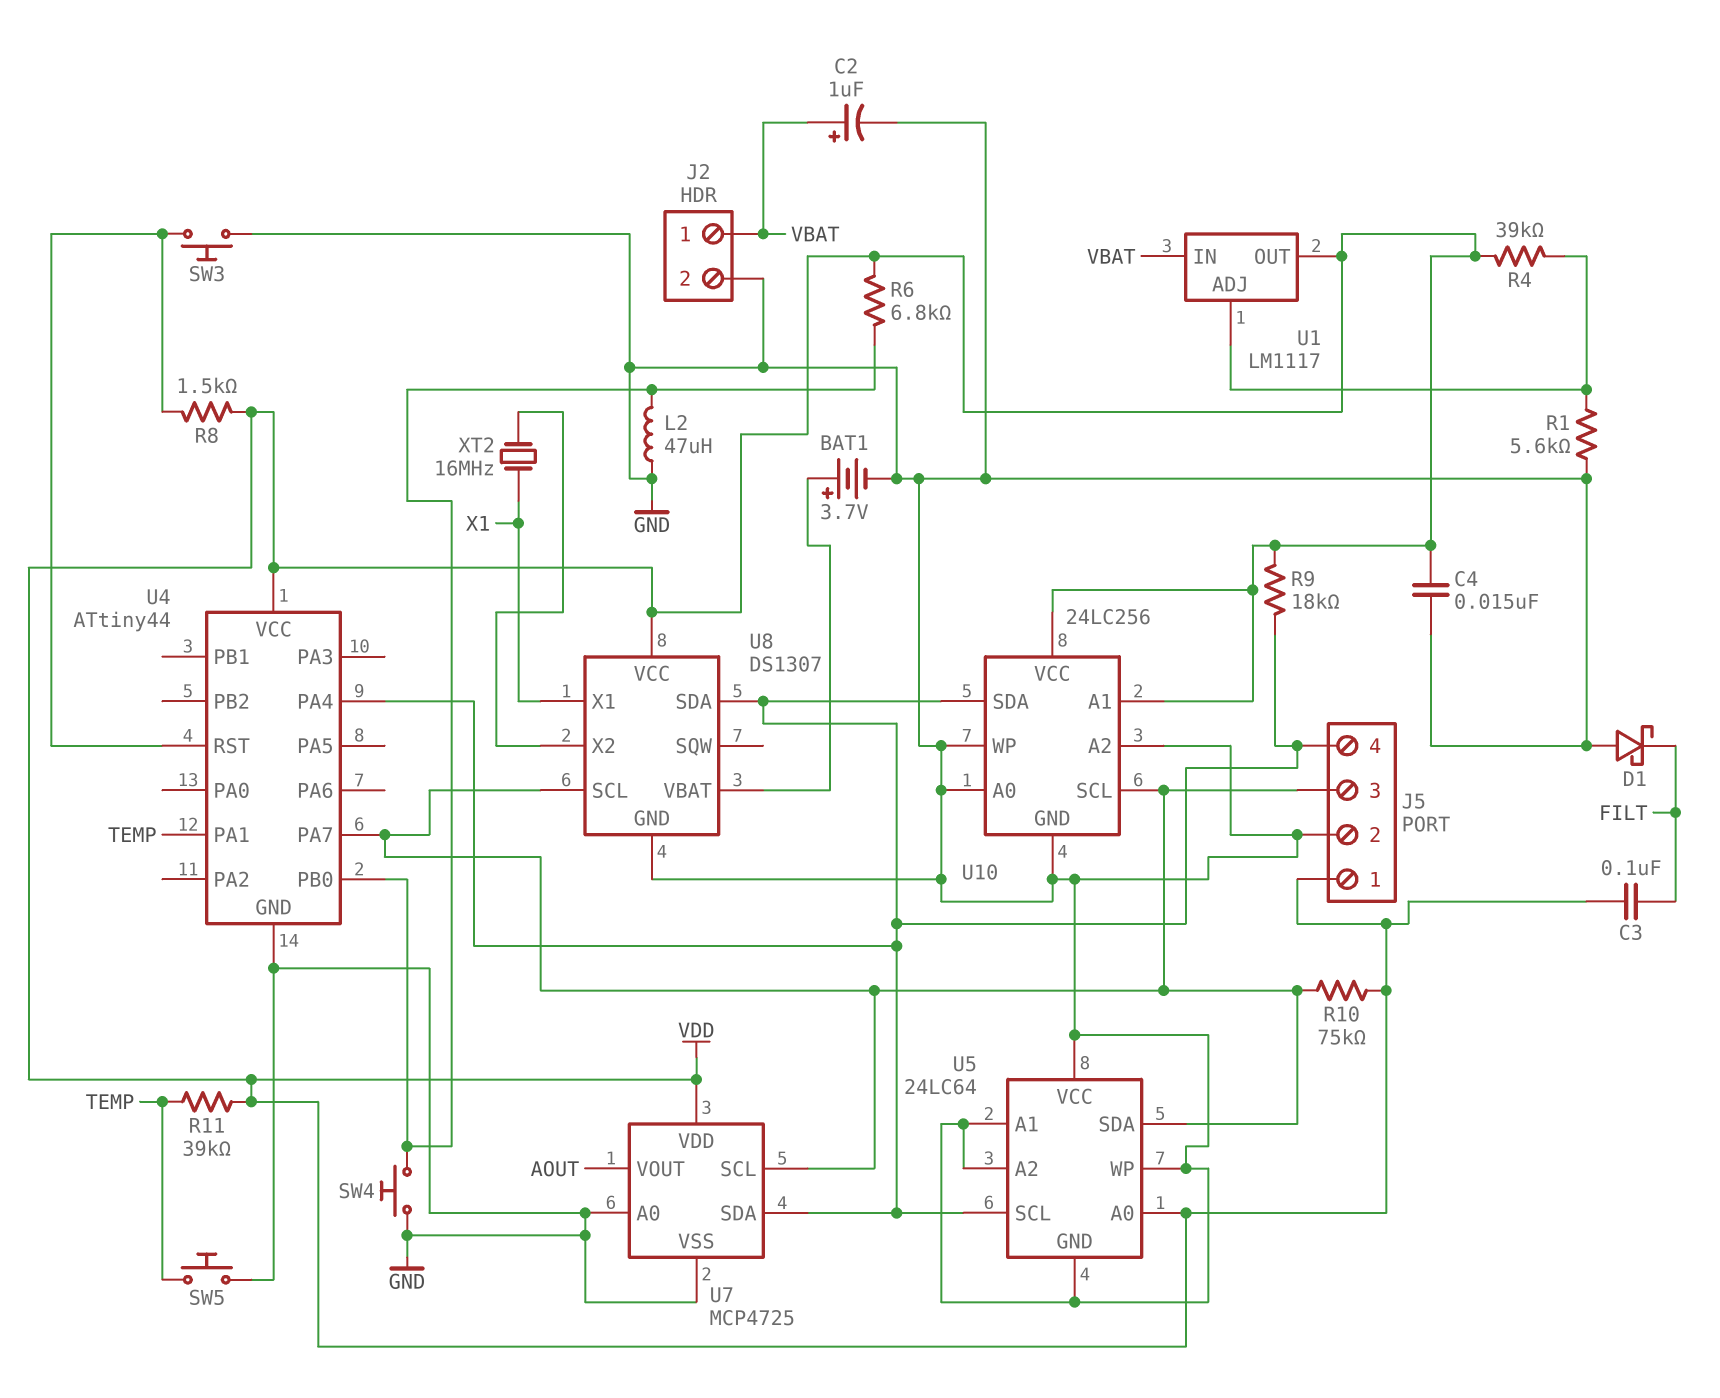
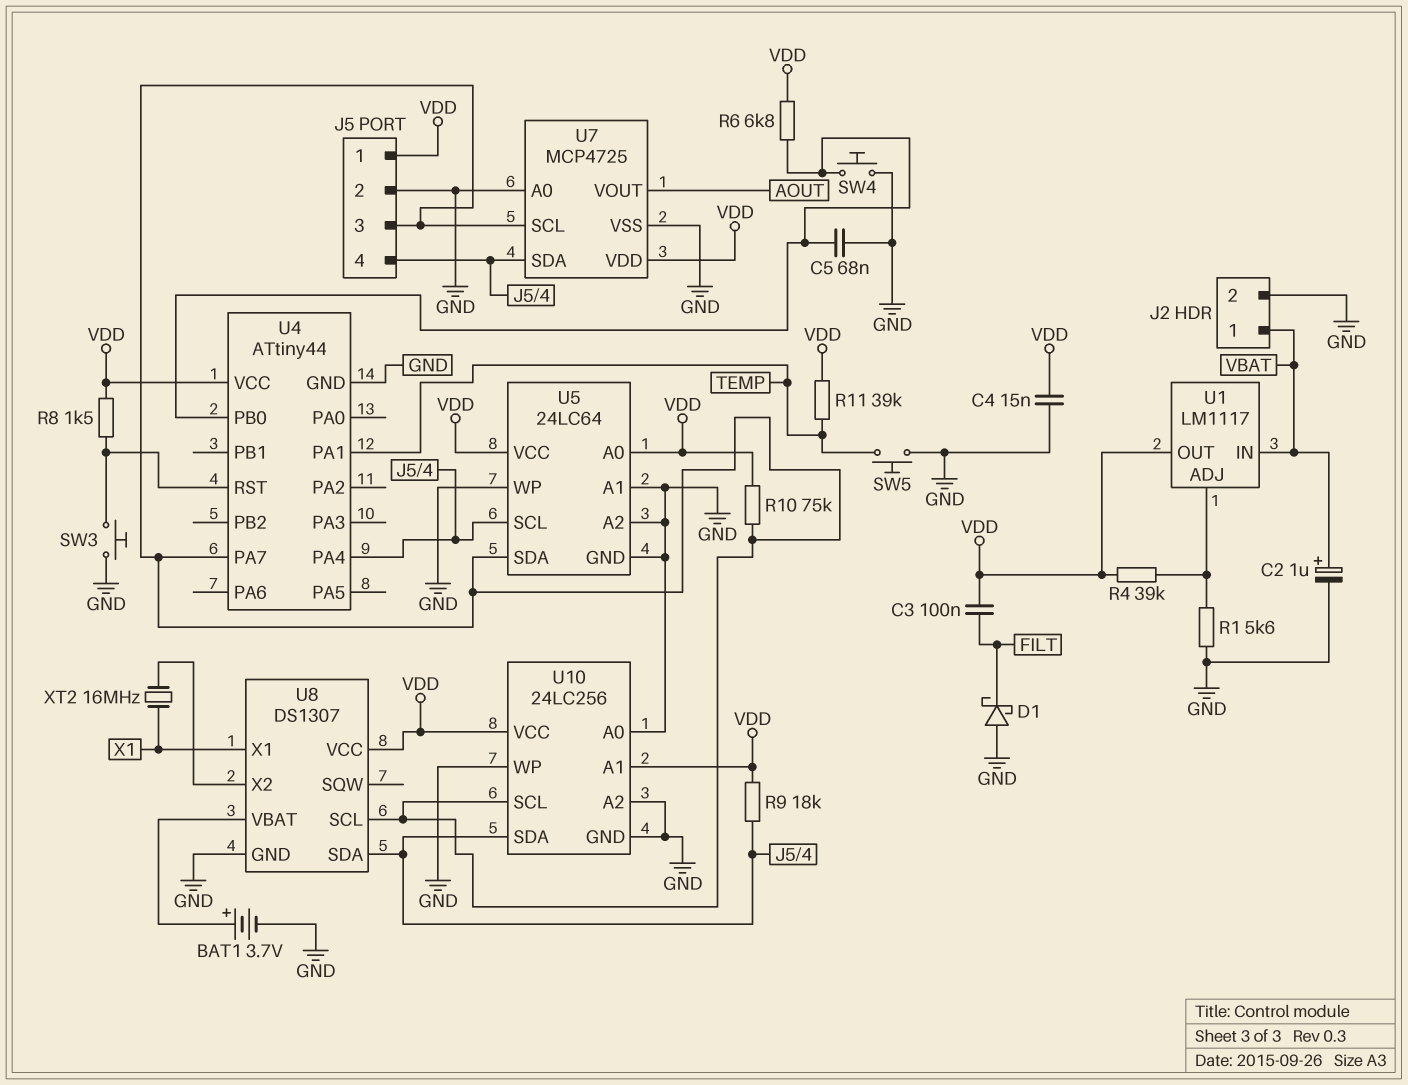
C5: none -> 68nF (GND, U4/PB0)
L2: 47uH (GND, U4/PB0) -> none
U5 pin VCC: GND -> VDD

